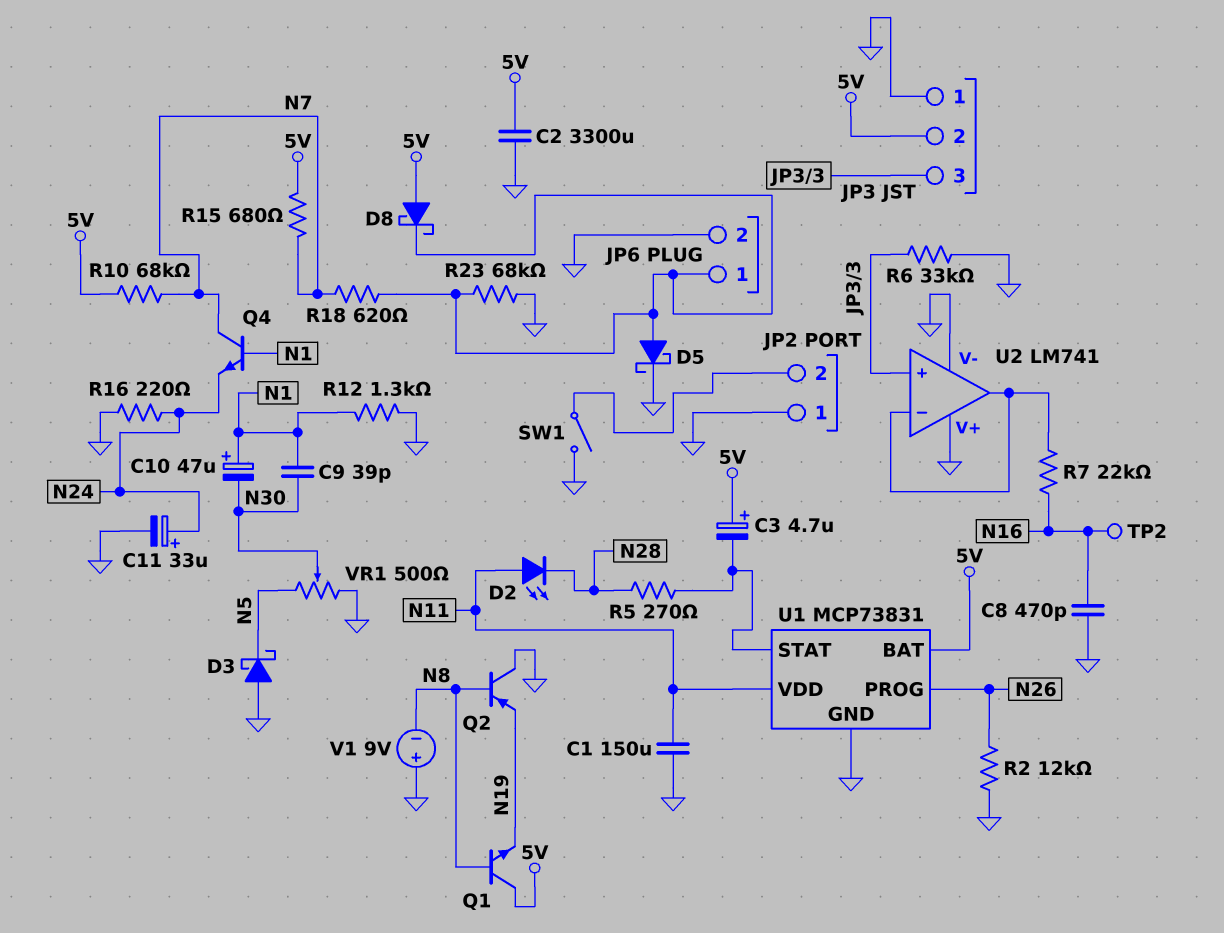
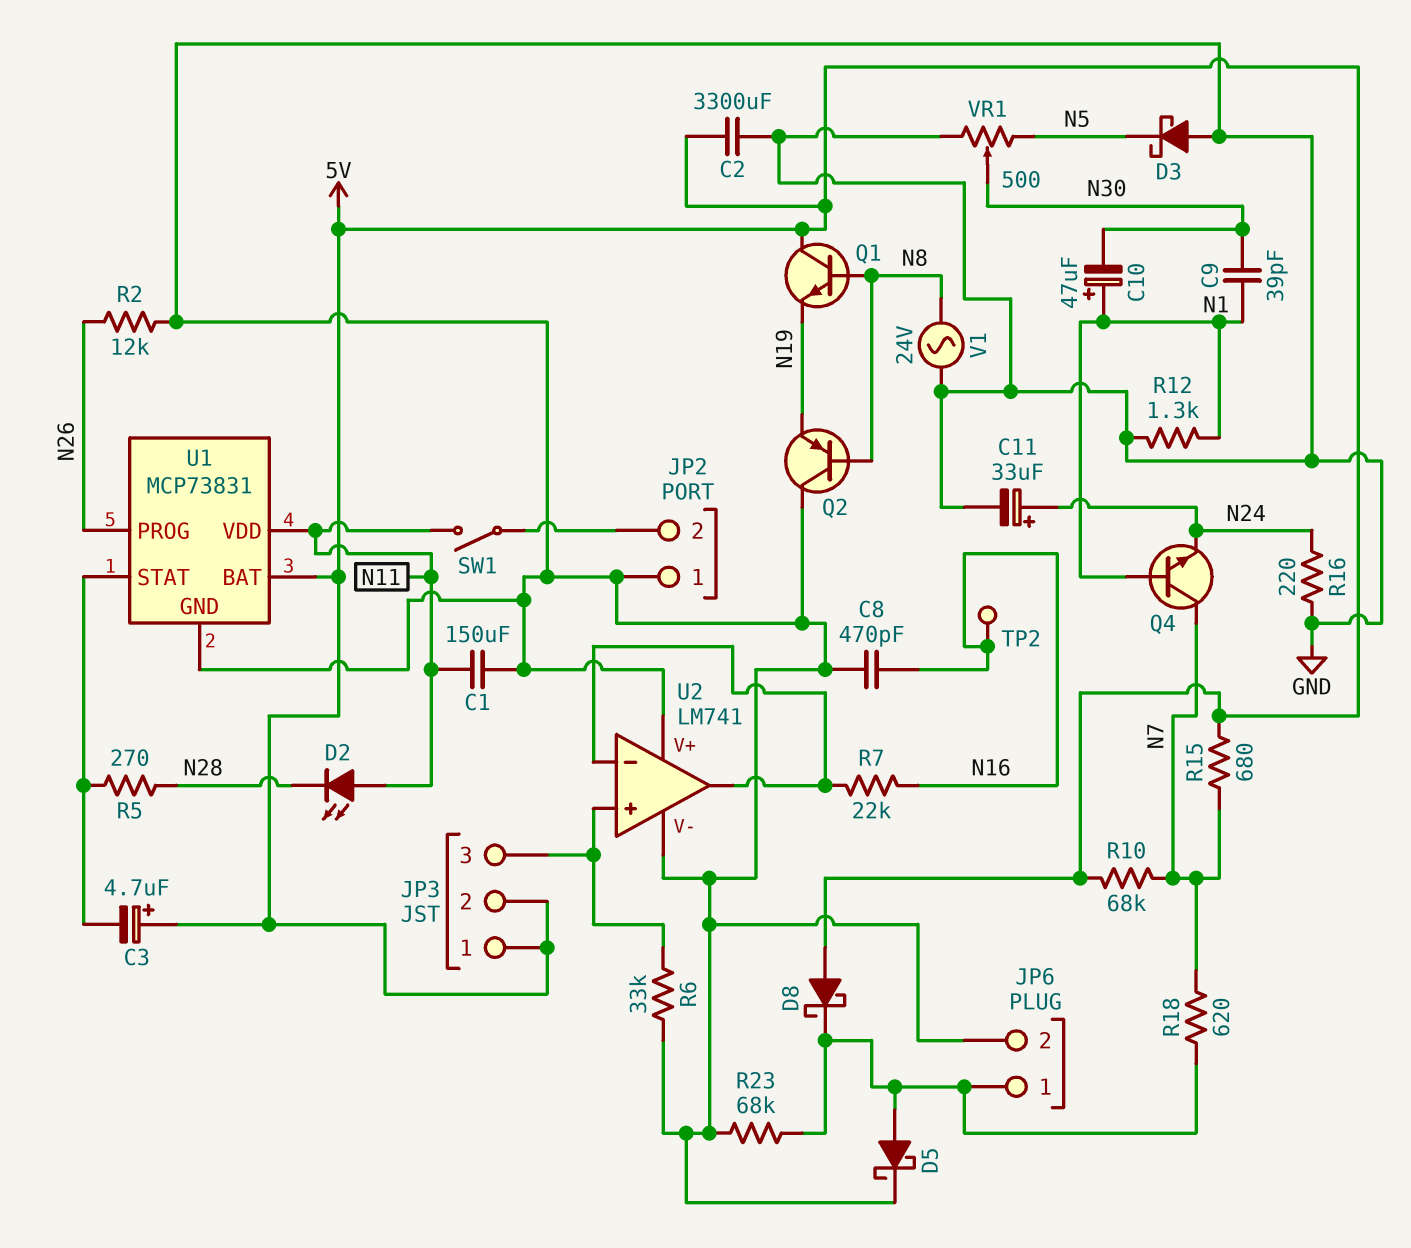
JP3 pin 1: GND -> 5V
SW1: switch (GND, JP2/2) -> switch (JP2/2, N11)
V1: 9V (plus GND, minus N8) -> AC 24V (GND, N8)

